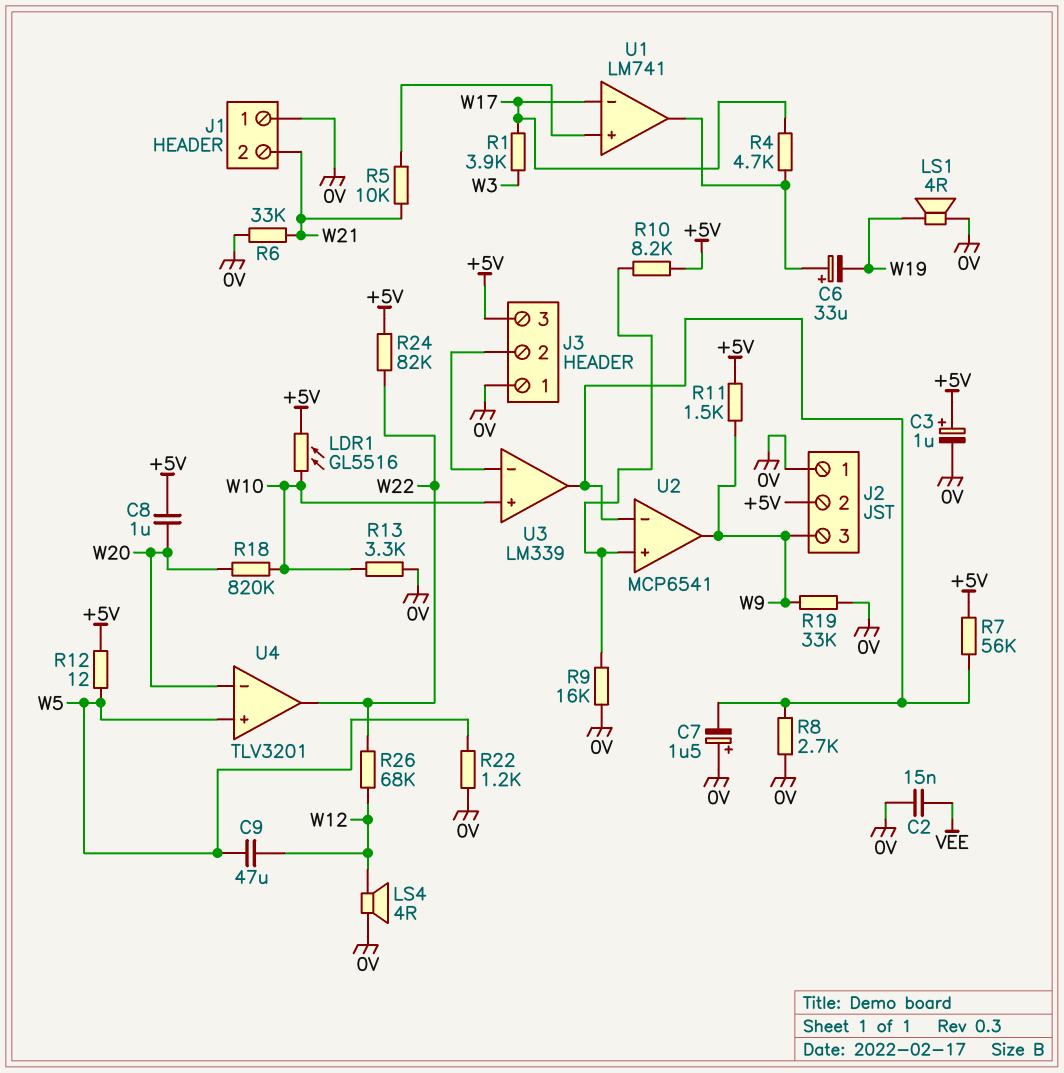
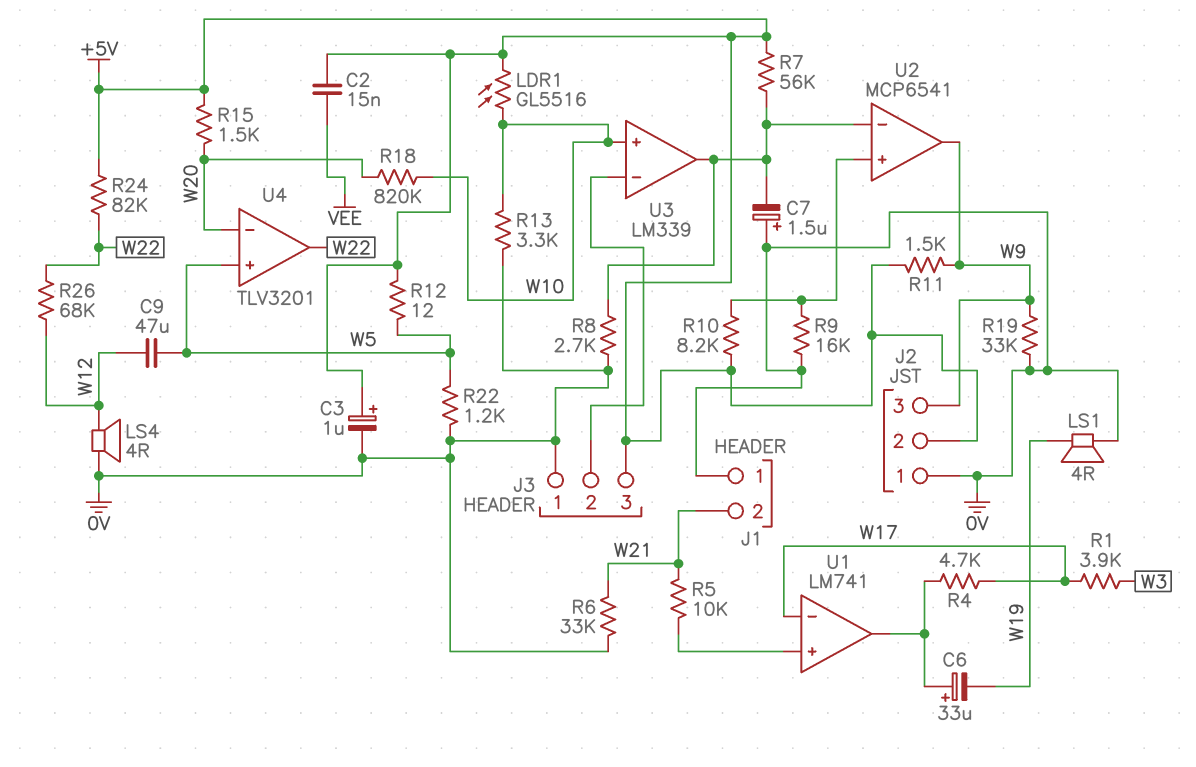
C2: 15nF (0V, VEE) -> 15nF (+5V, VEE)
C8: 1uF (+5V, W20) -> none
R15: none -> 1.5k (+5V, W20)

